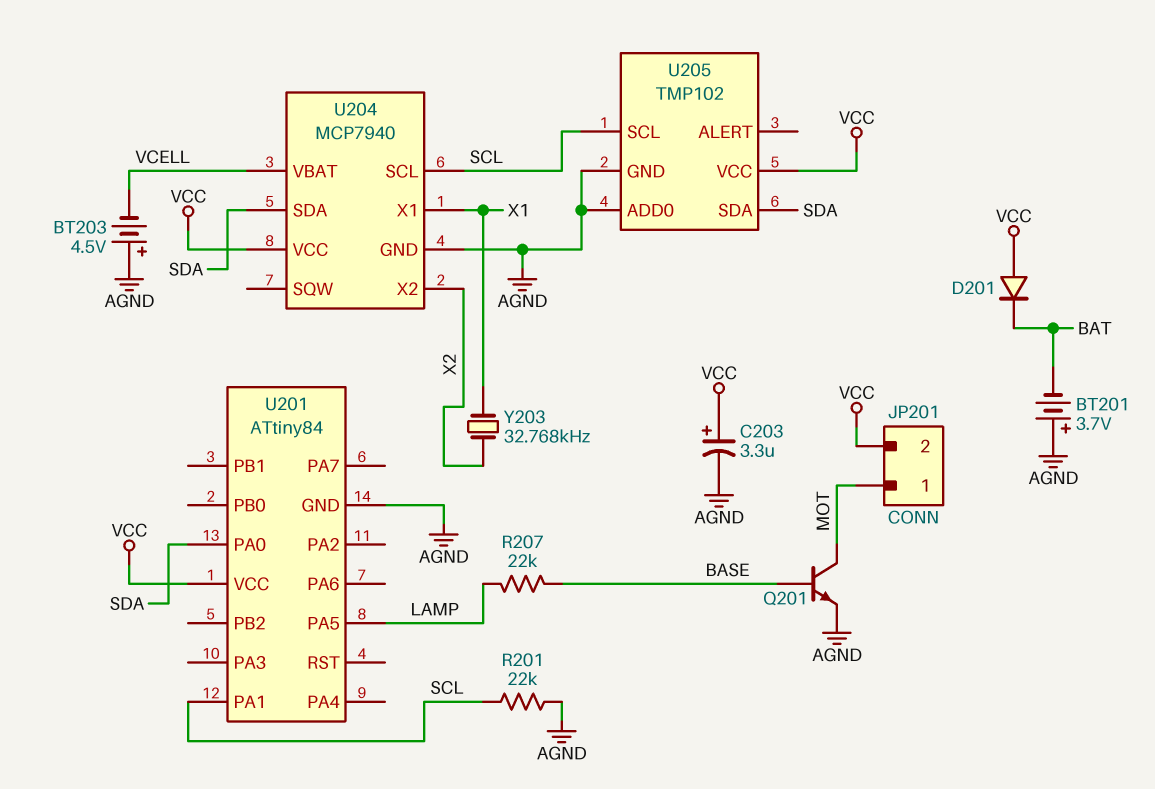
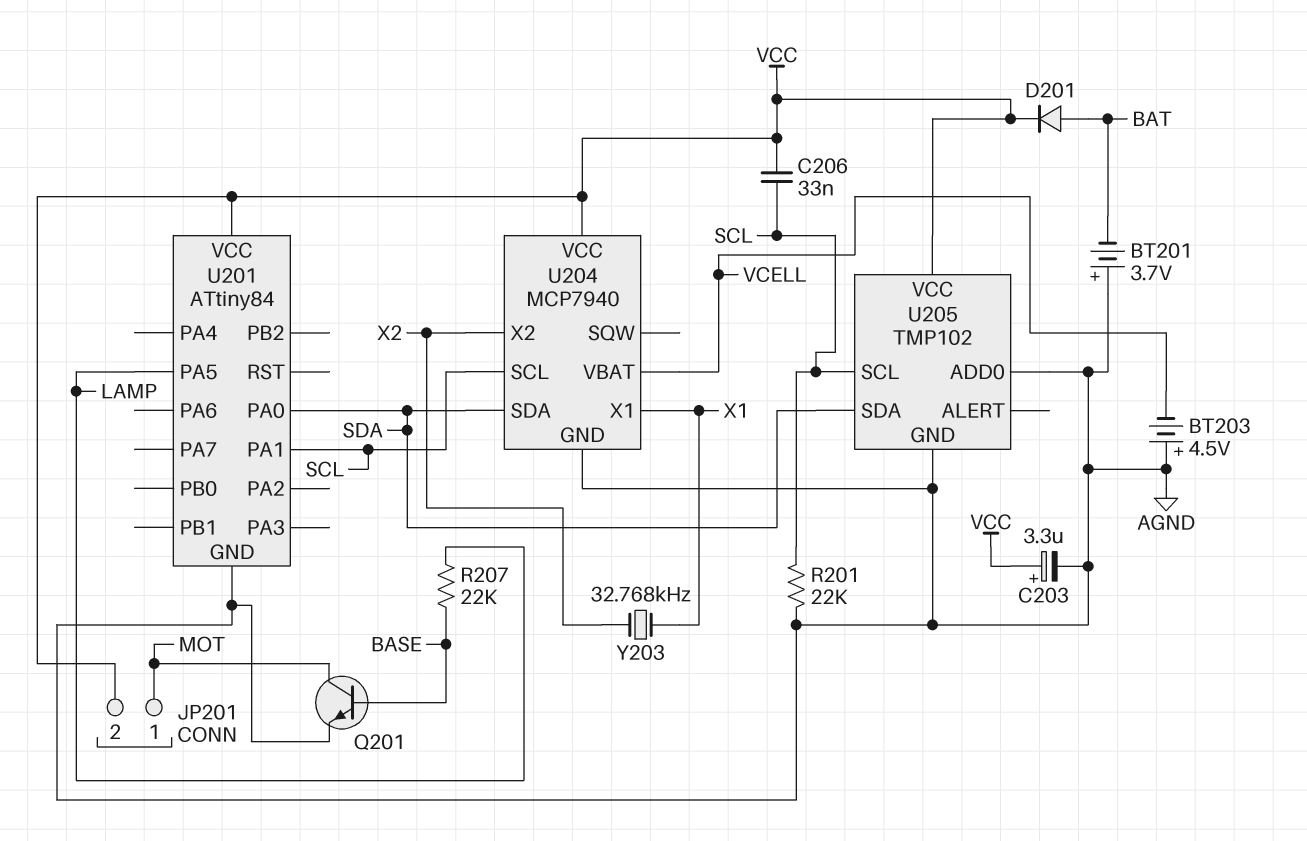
C206: none -> 33nF (SCL, VCC)
D201: diode (A VCC, K BAT) -> diode (A BAT, K VCC)

